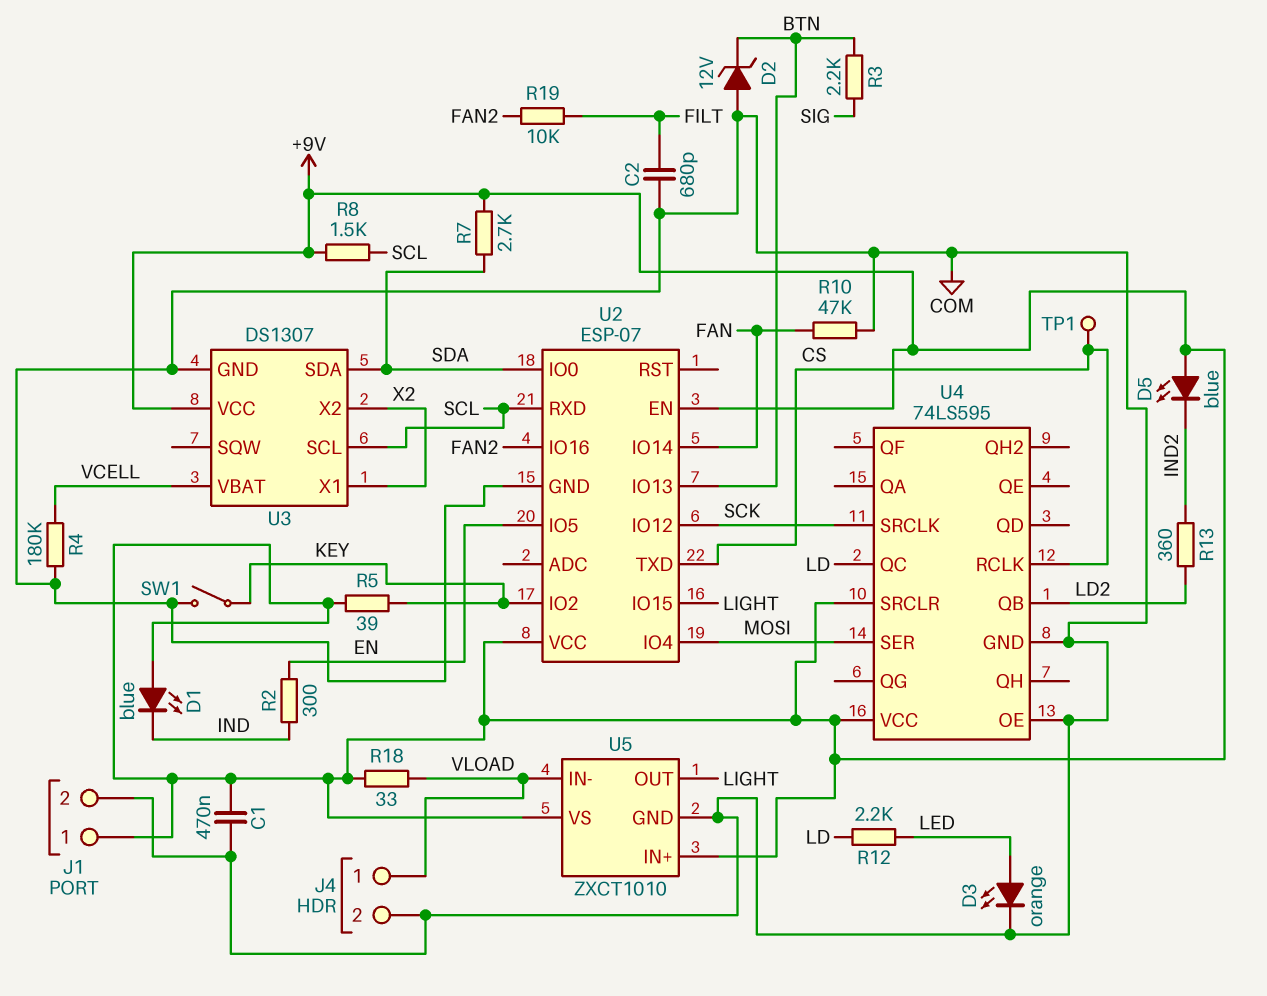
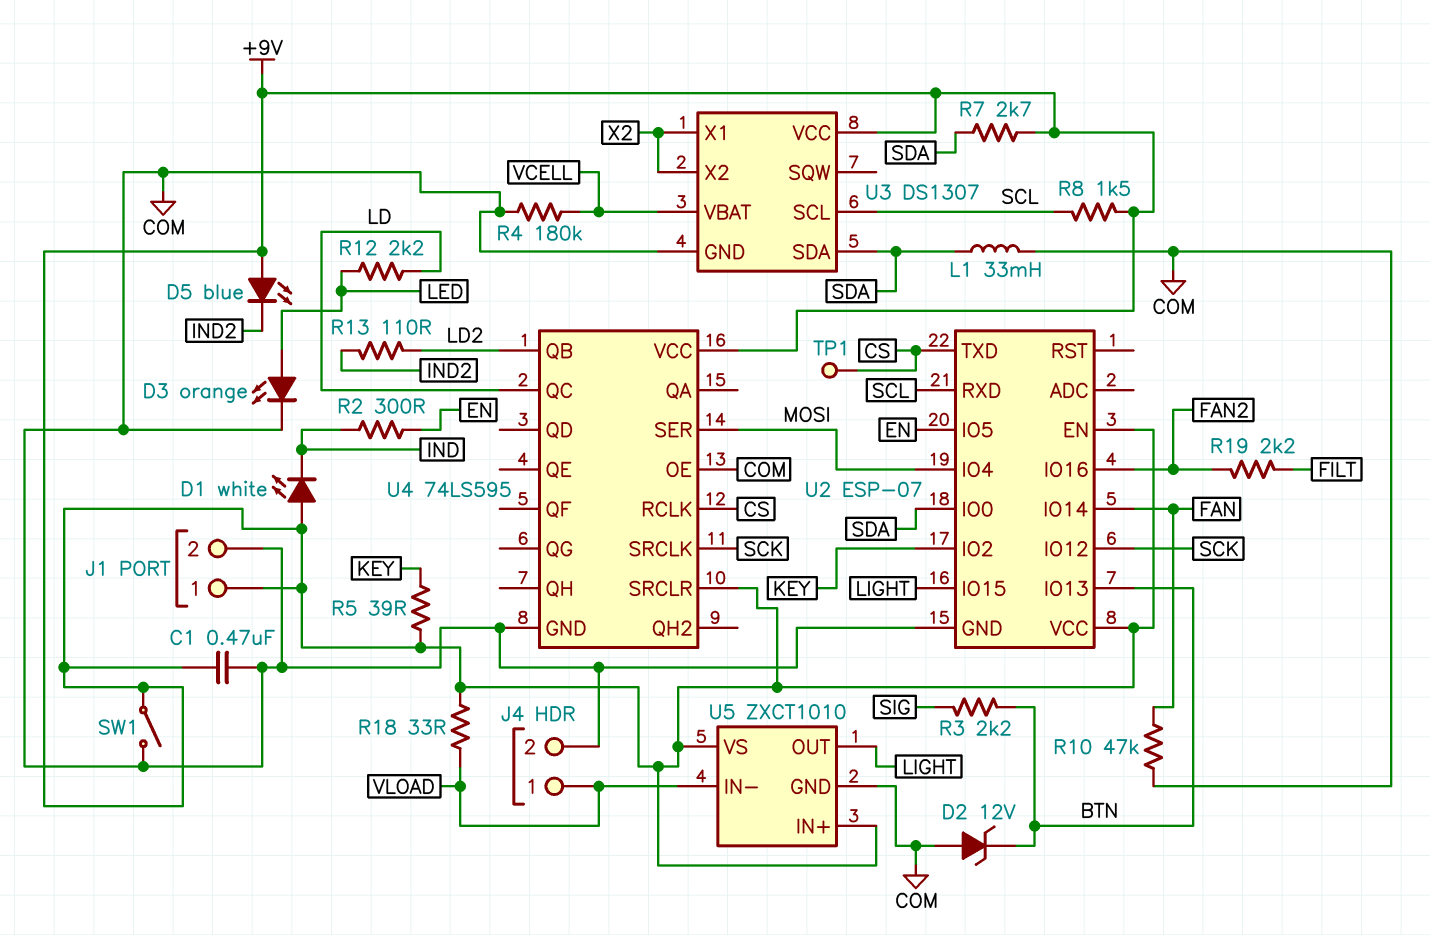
C2: 680pF (COM, FILT) -> none
D1: LED blue (A +9V, K IND) -> LED white (A +9V, K IND)
L1: none -> 33mH (COM, SDA)
R13: 360 (IND2, LD2) -> 110 (IND2, LD2)
R19: 10k (FAN2, FILT) -> 2.2k (FAN2, FILT)
SW1: switch (COM, KEY) -> switch (+9V, COM)

